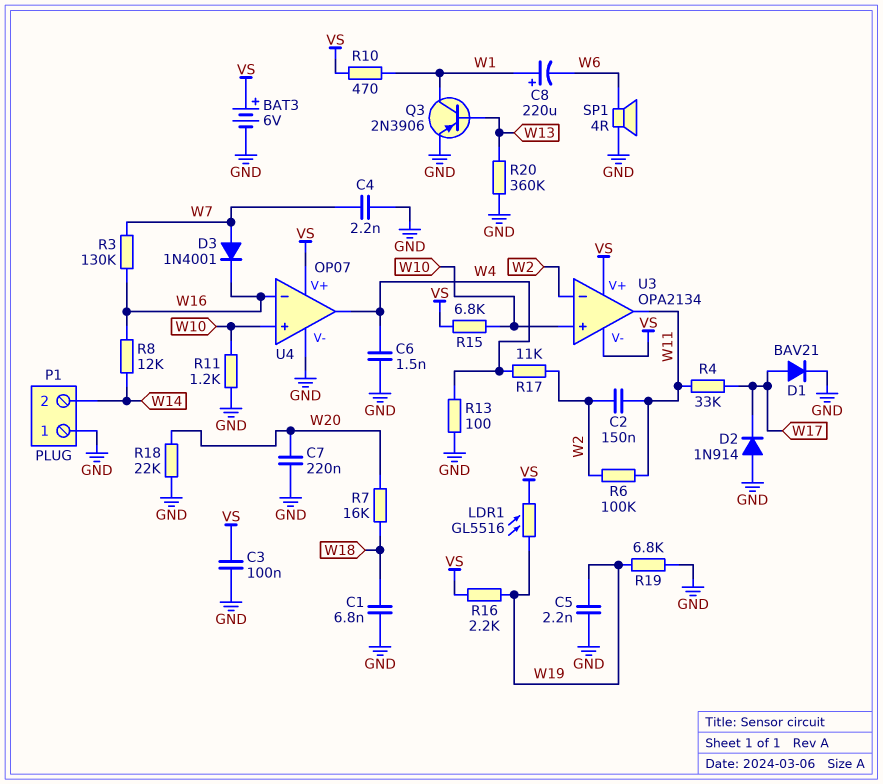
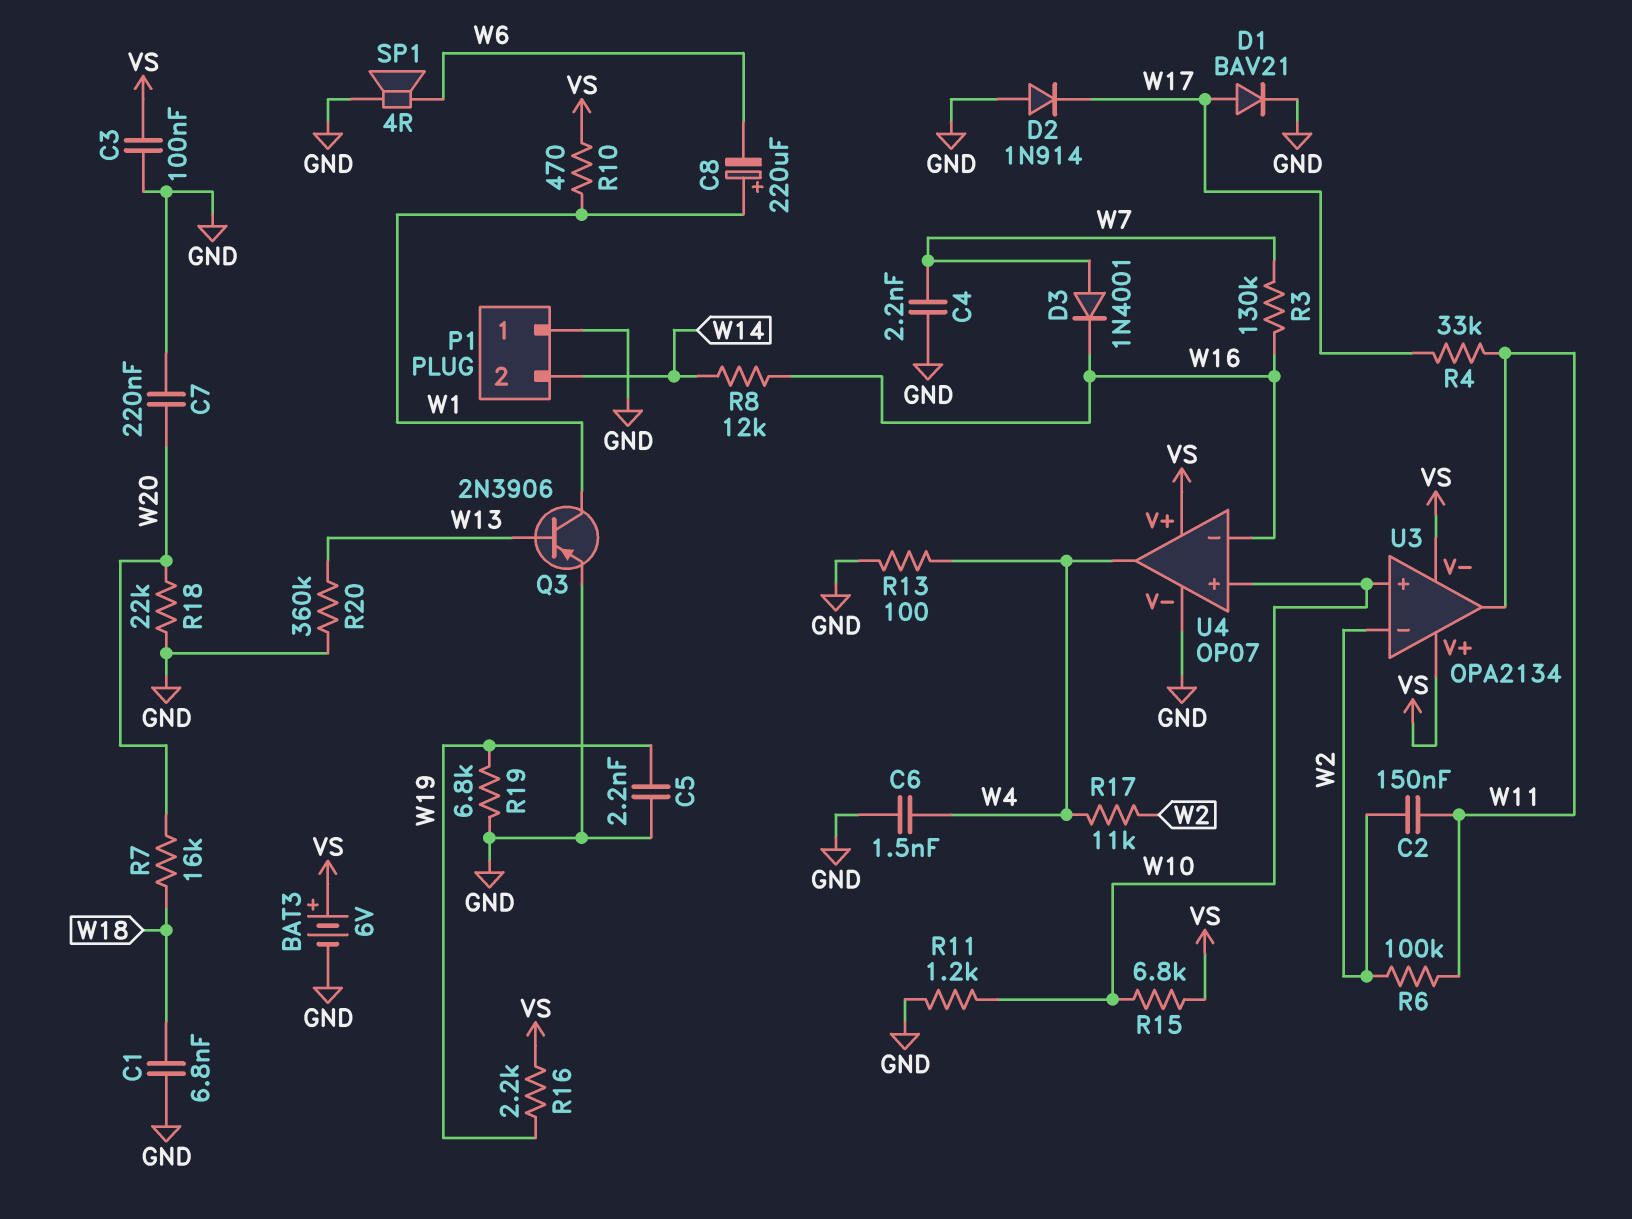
LDR1: GL5516 (VS, W19) -> none

